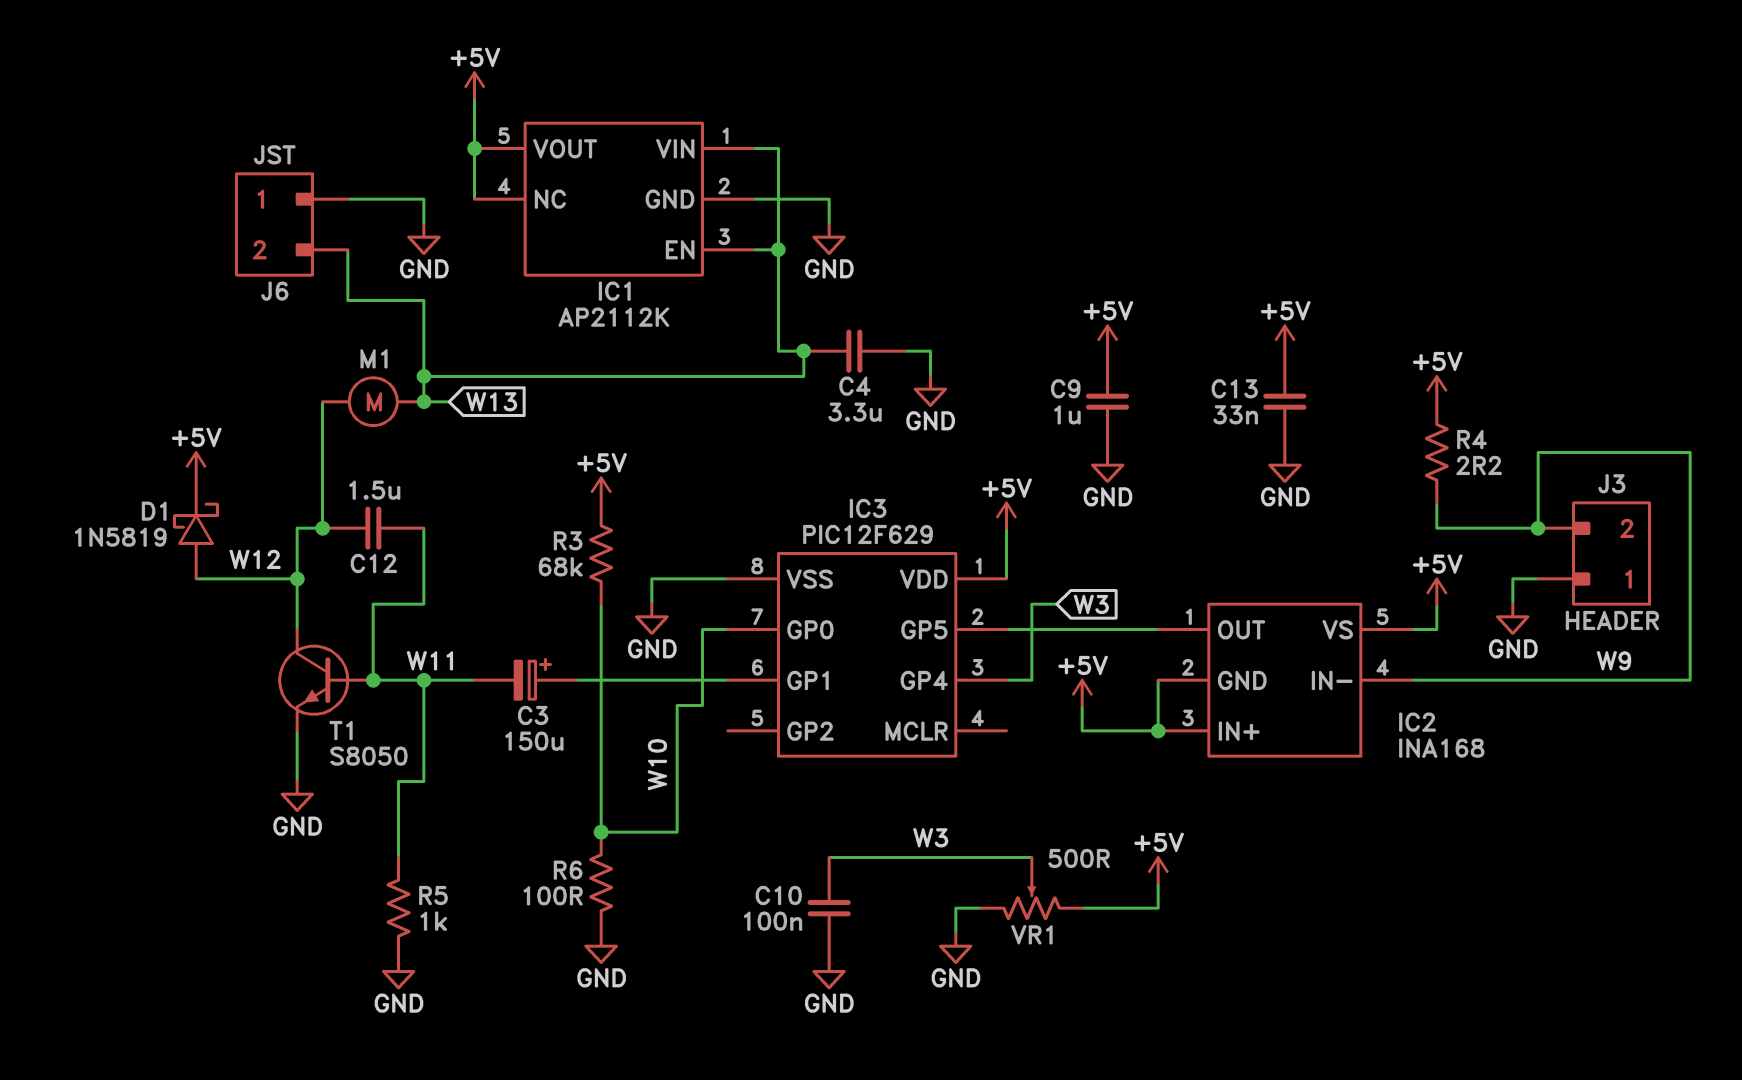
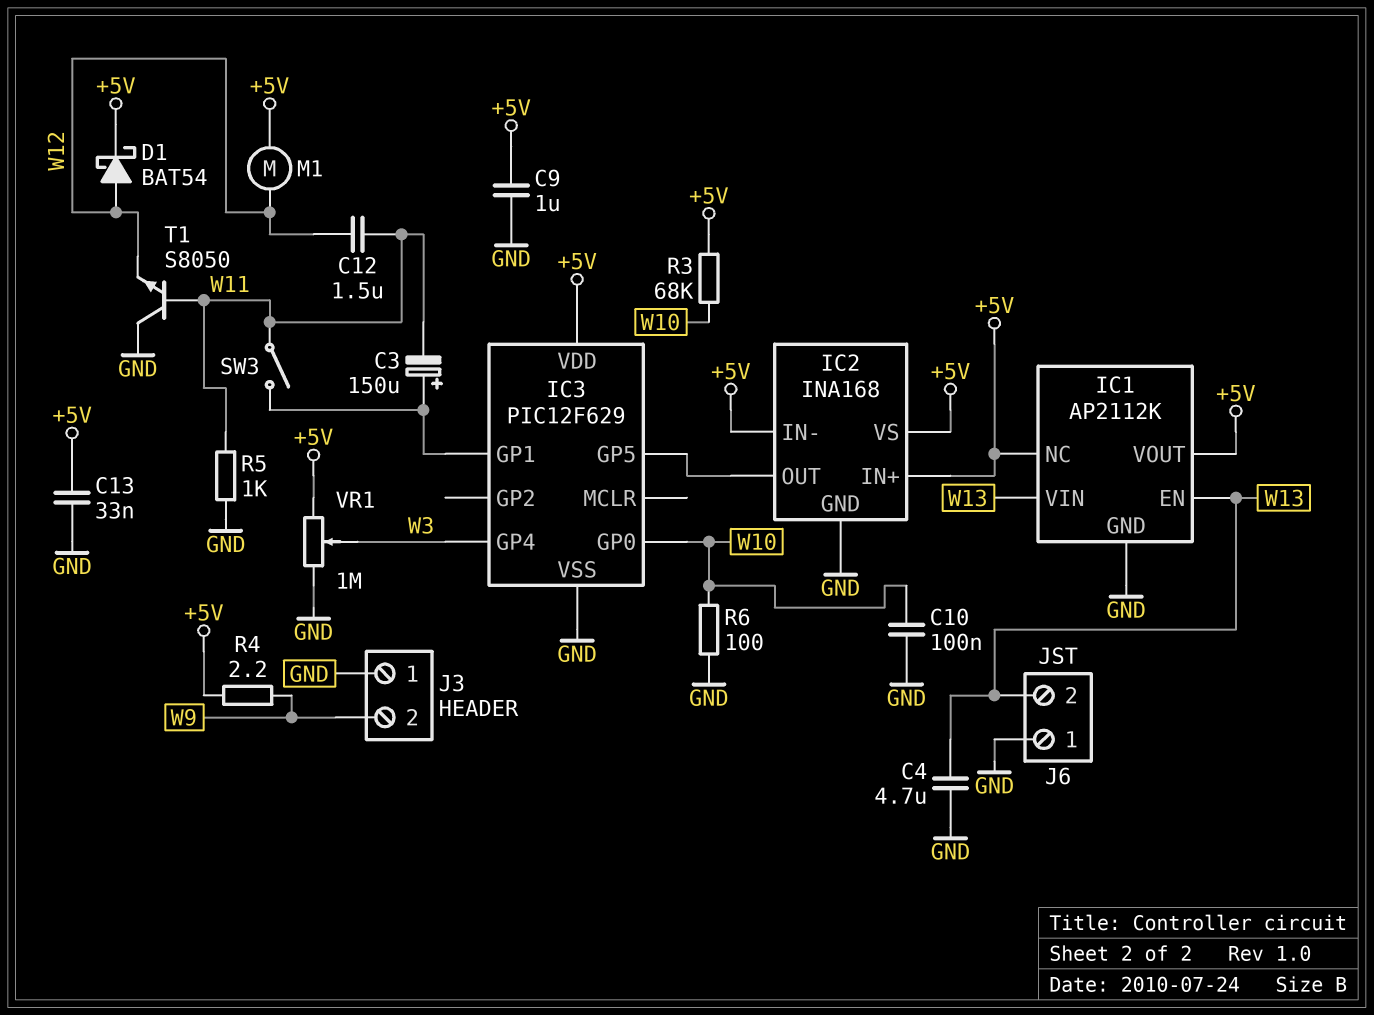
C4: 3.3uF (GND, W13) -> 4.7uF (GND, W13)
C10: 100nF (GND, W3) -> 100nF (GND, W10)
D1: schottky 1N5819 (A W12, K +5V) -> schottky BAT54 (A W12, K +5V)
IC2 pin GND: +5V -> GND
IC2 pin IN-: W9 -> +5V
M1: motor (W12, W13) -> motor (+5V, W12)
SW3: none -> switch (IC3/GP1, W11)
T1: NPN S8050 (B W11, C W12, E GND) -> NPN S8050 (B W11, C GND, E W12)
VR1: 500 (+5V, GND, wiper W3) -> 1M (+5V, GND, wiper W3)

